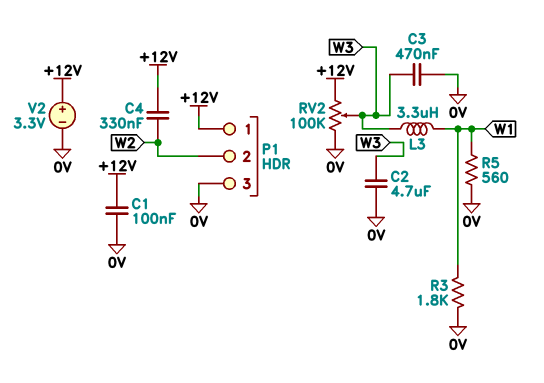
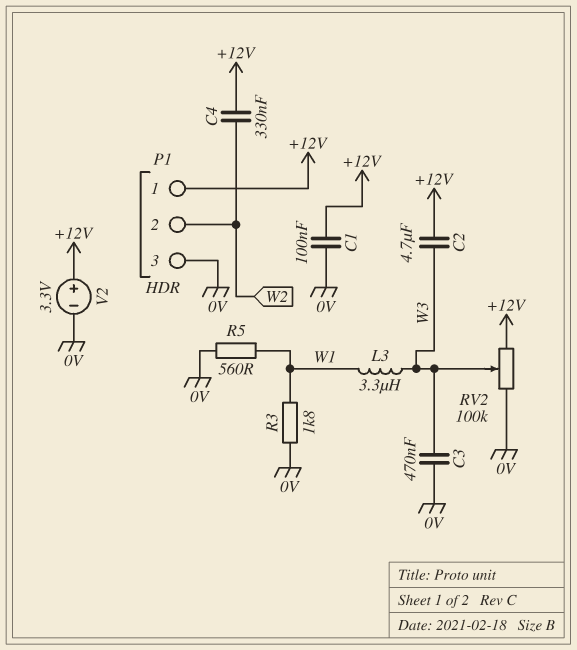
C2: 4.7uF (0V, W3) -> 4.7uF (+12V, W3)

